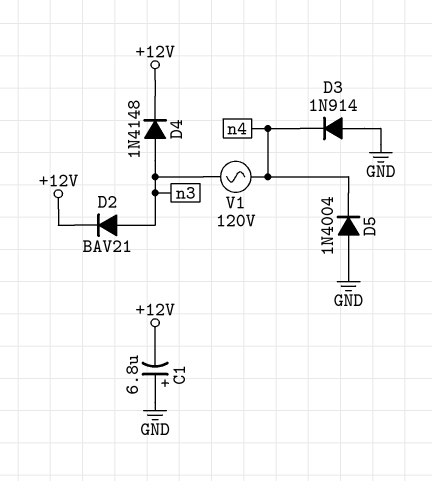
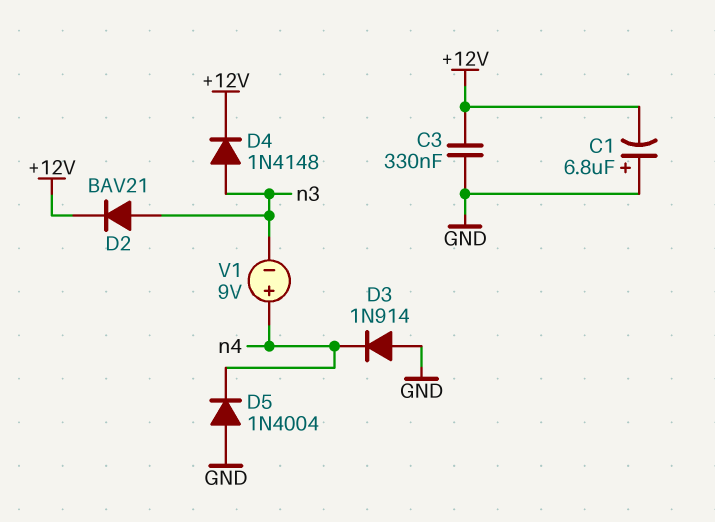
C3: none -> 330nF (+12V, GND)
V1: AC 120V (n3, n4) -> 9V (plus n4, minus n3)

